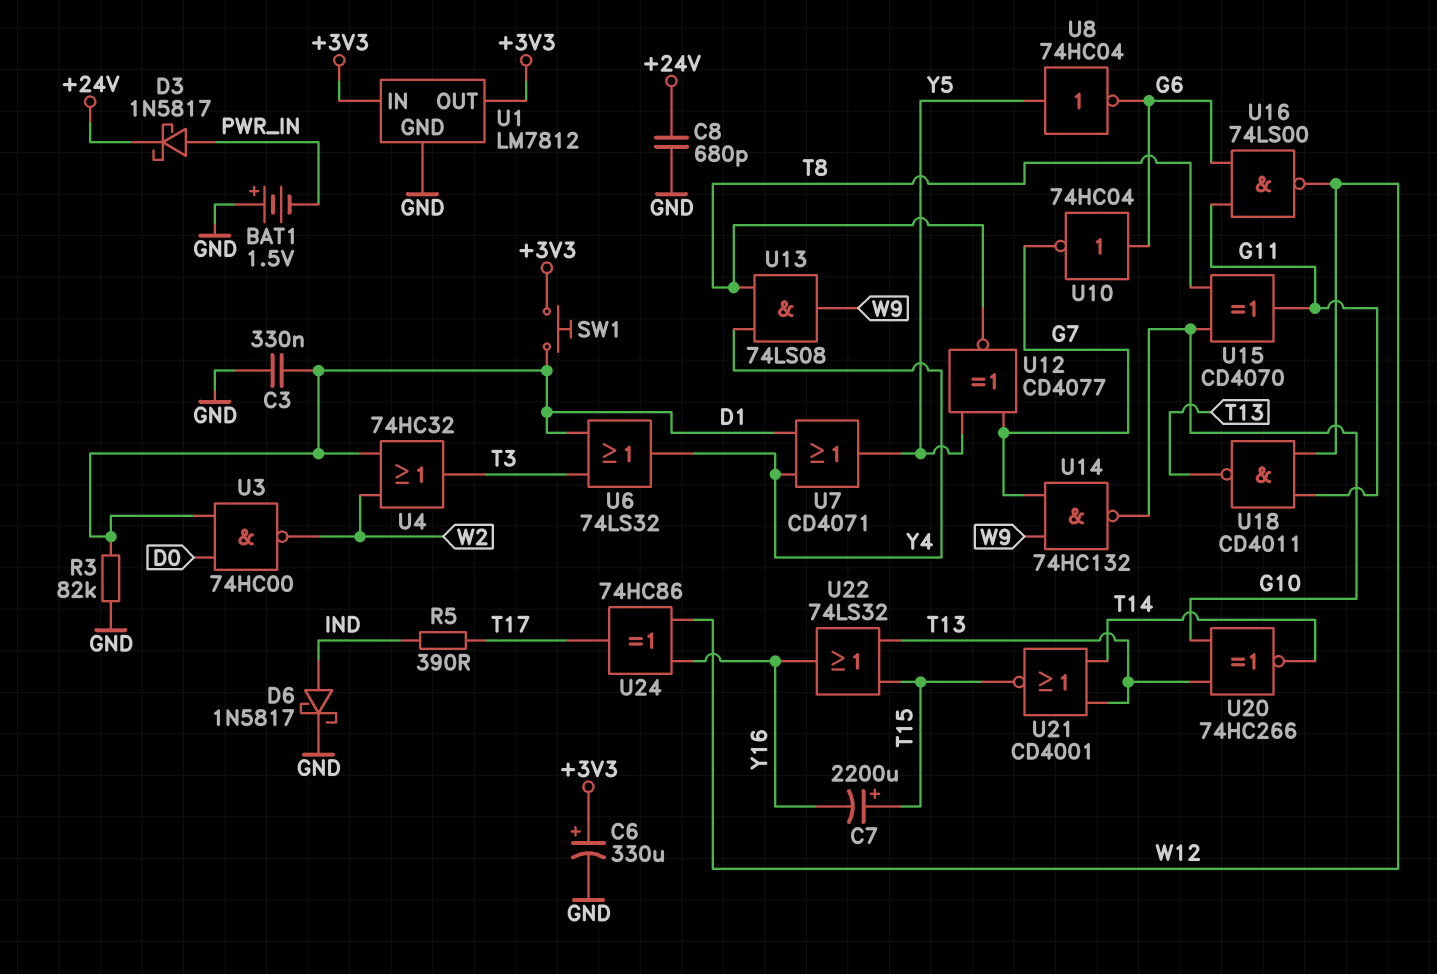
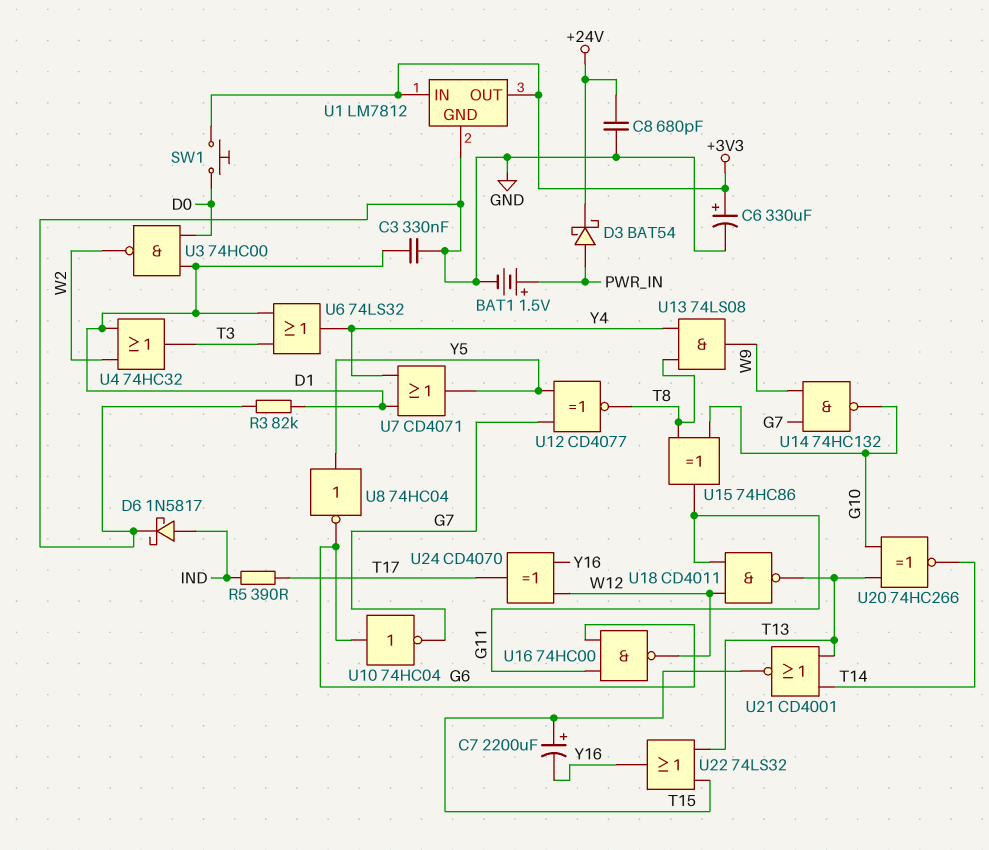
BAT1: 1.5V (plus GND, minus PWR_IN) -> 1.5V (plus PWR_IN, minus GND)
D3: schottky 1N5817 (A PWR_IN, K +24V) -> schottky BAT54 (A PWR_IN, K +24V)
SW1: button (+3V3, D1) -> button (+3V3, D0)
U15: XOR CD4070 (in G10, in T8, out G11) -> XOR 74HC86 (in G10, in T8, out G11)
U16: NAND 74LS00 (in G6, in G11, out W12) -> NAND 74HC00 (in G6, in G11, out W12)
U24: XOR 74HC86 (in W12, in Y16, out T17) -> XOR CD4070 (in W12, in Y16, out T17)

